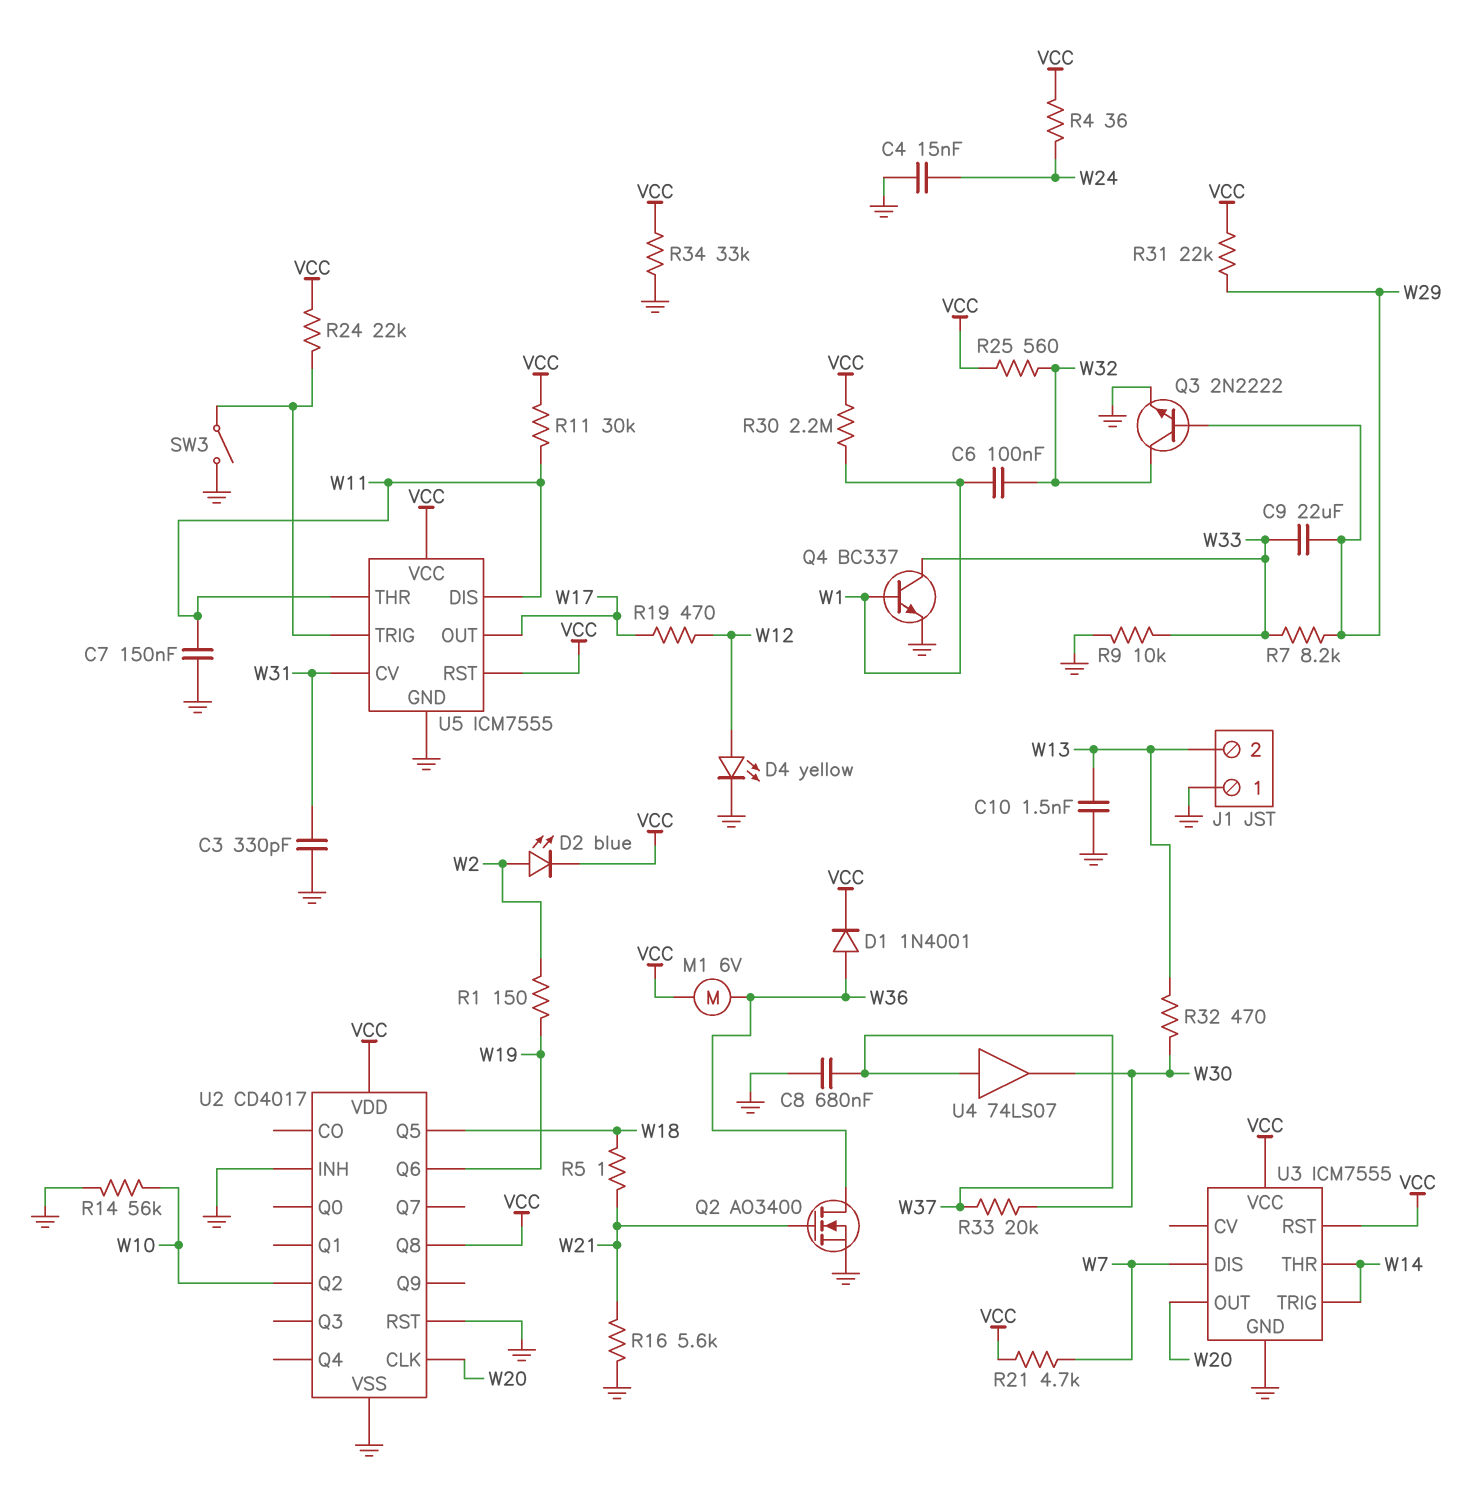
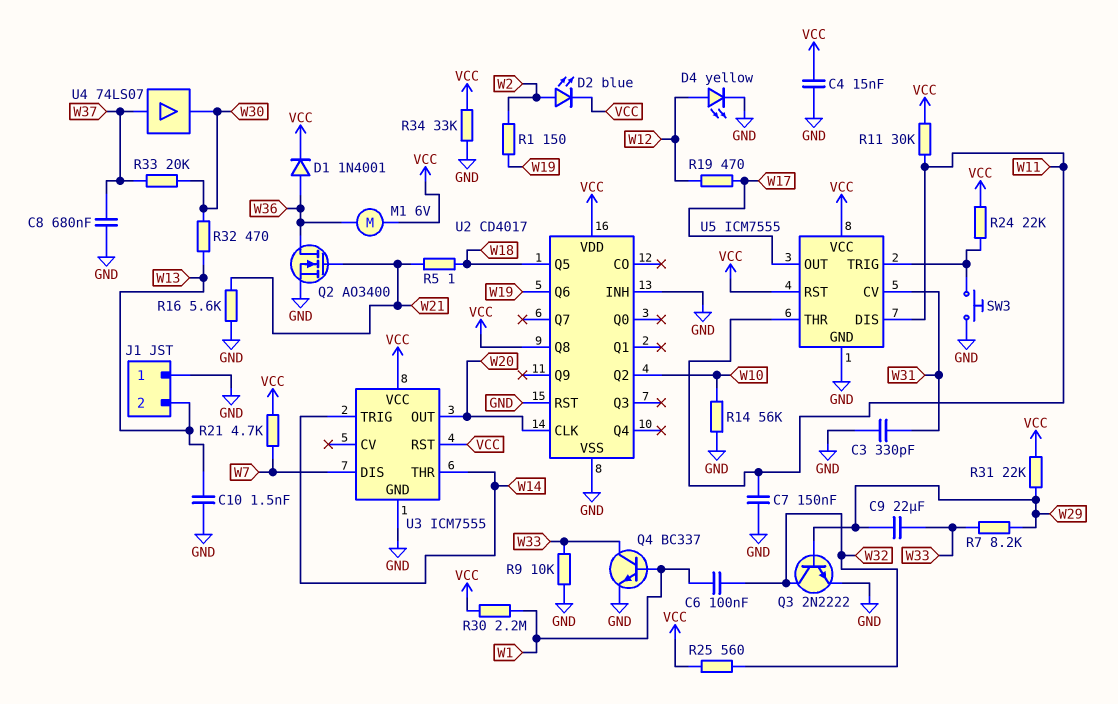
C4: 15nF (GND, W24) -> 15nF (GND, VCC)
R4: 36 (VCC, W24) -> none
SW3: switch (GND, U5/TRIG) -> button (GND, U5/TRIG)

